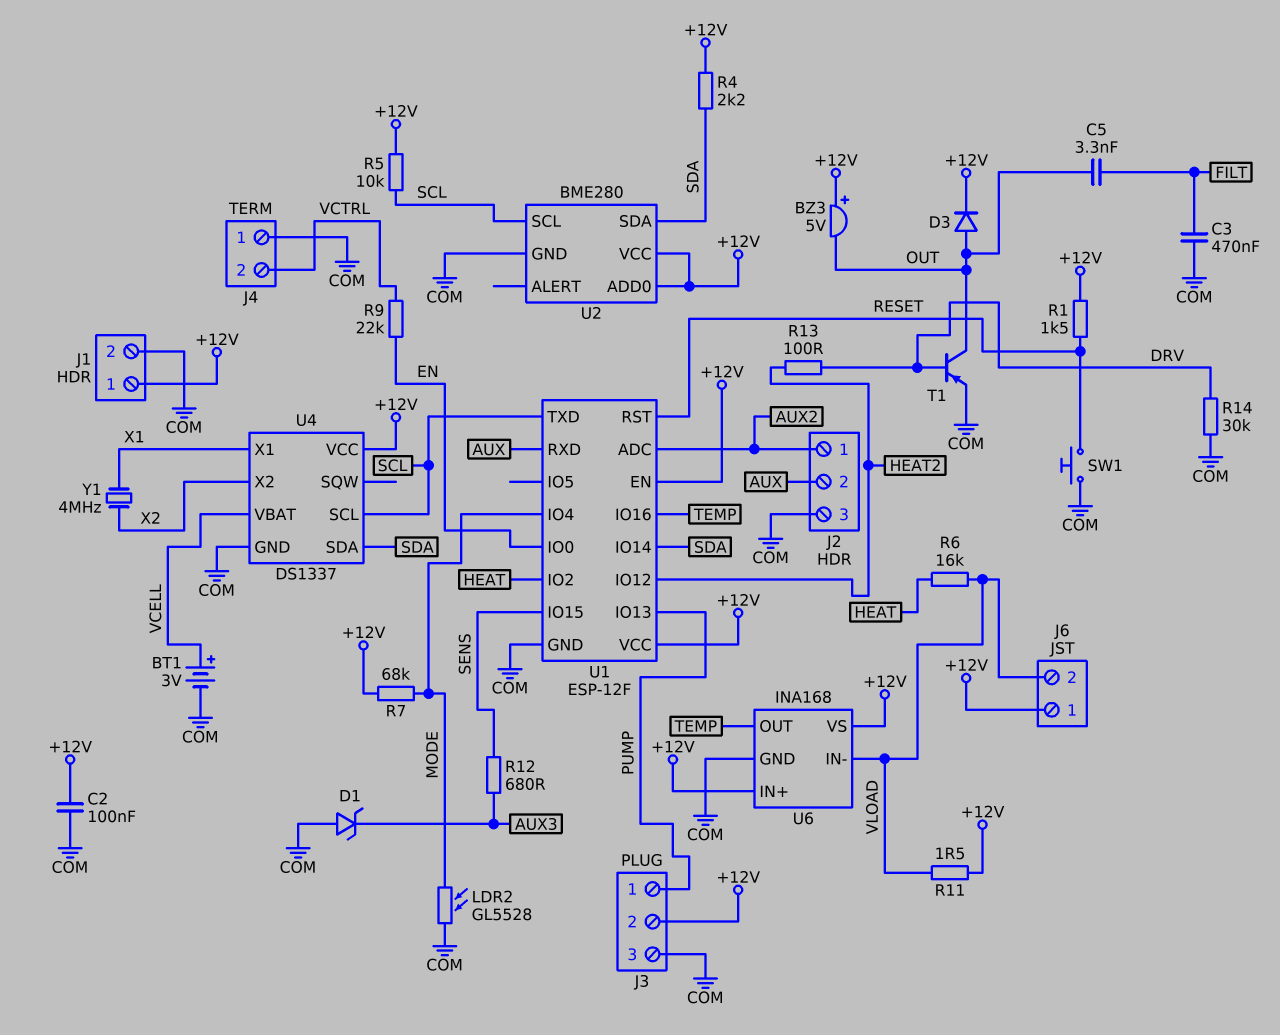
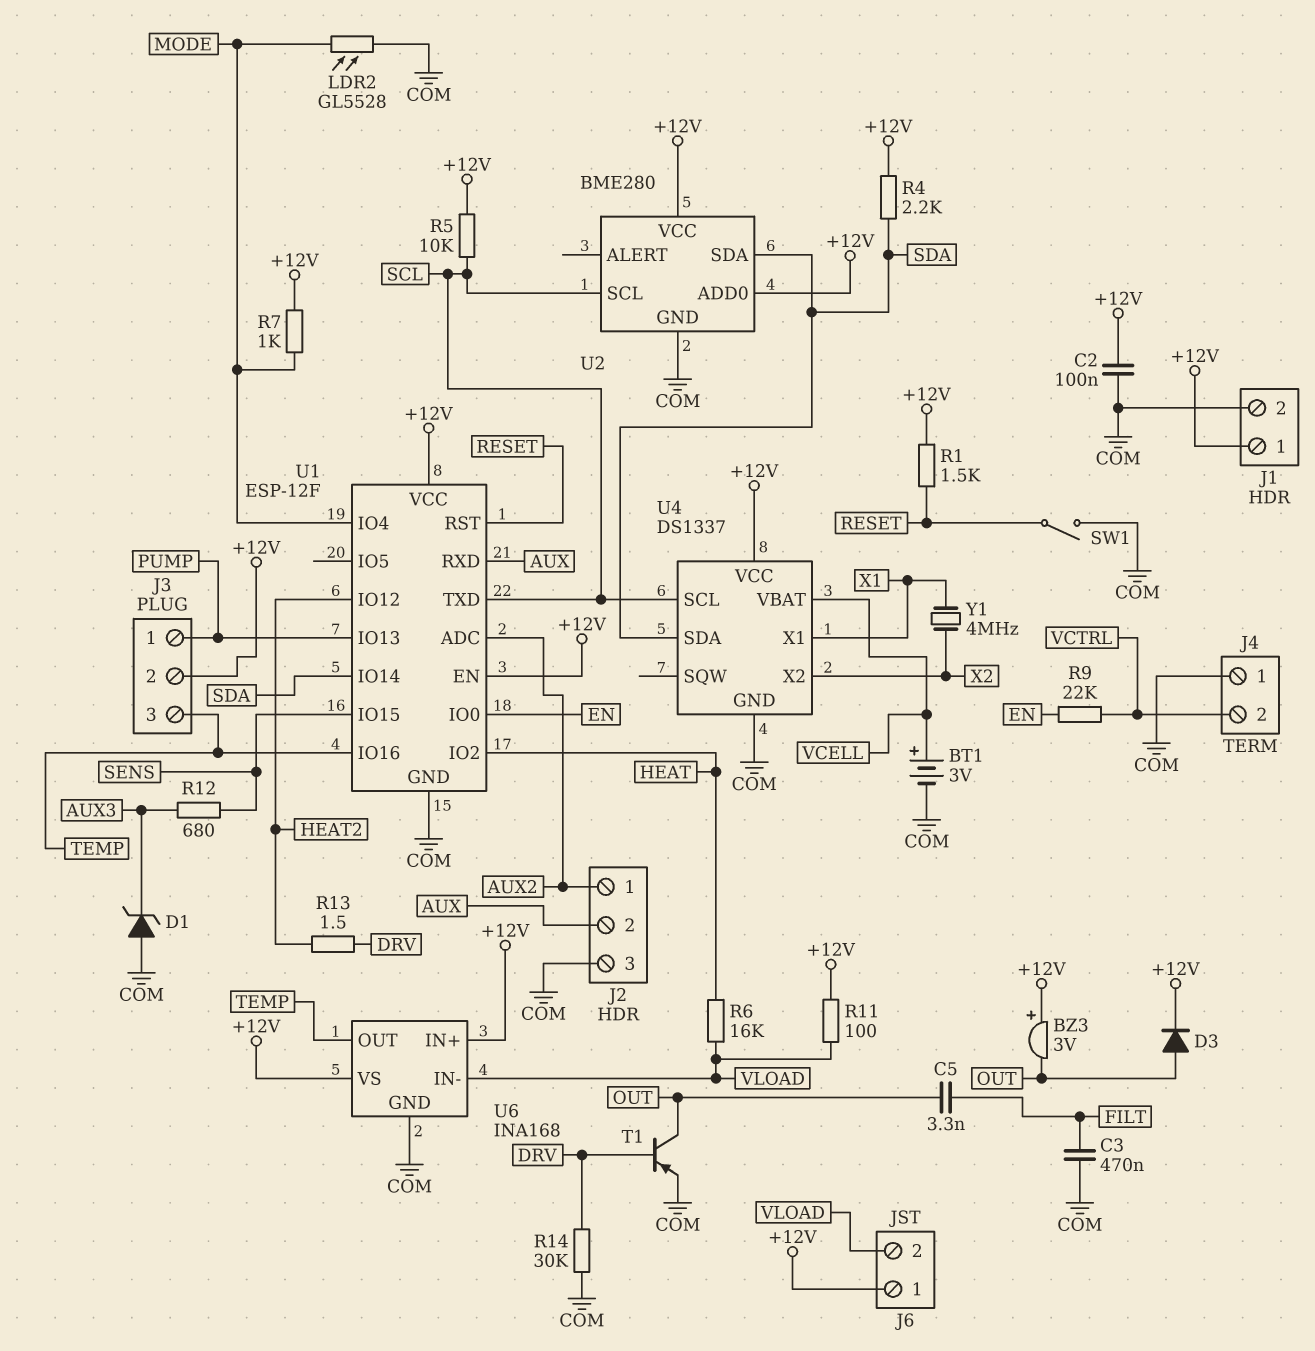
BZ3: buzzer 5V (plus +12V, minus OUT) -> buzzer 3V (plus +12V, minus OUT)
J3 pin 3: COM -> TEMP
R7: 68k (+12V, MODE) -> 1k (+12V, MODE)
R11: 1.5 (+12V, VLOAD) -> 100 (+12V, VLOAD)
R13: 100 (DRV, HEAT2) -> 1.5 (DRV, HEAT2)
SW1: button (COM, RESET) -> switch (COM, RESET)

